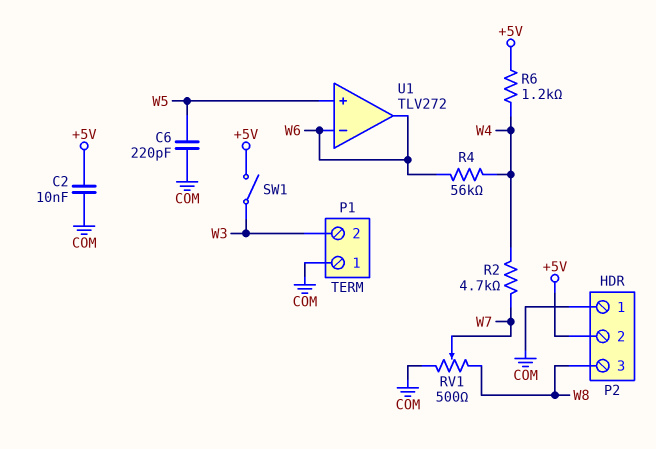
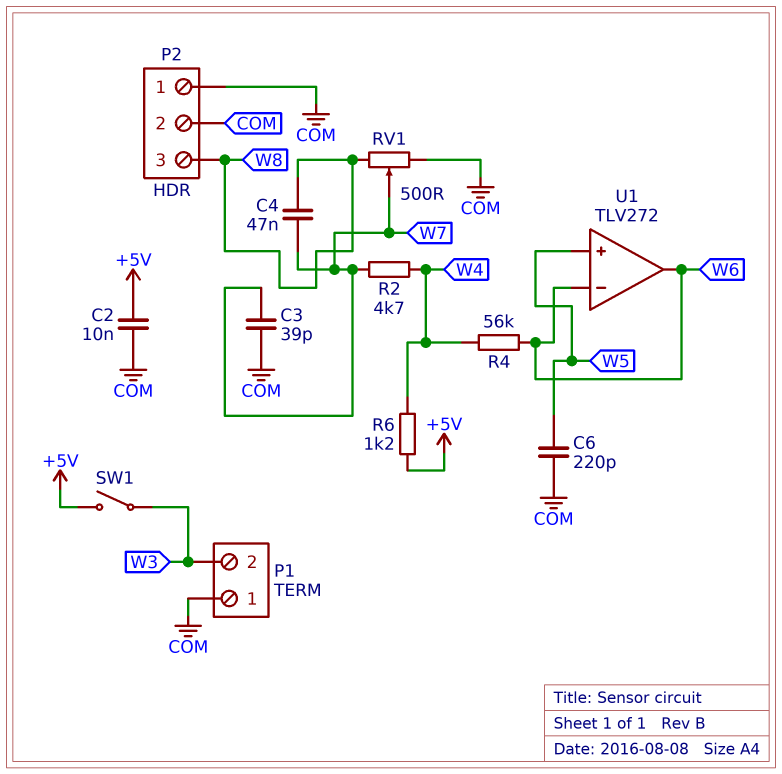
C3: none -> 39pF (COM, W7)
C4: none -> 47nF (W7, W8)
P2 pin 2: +5V -> COM

